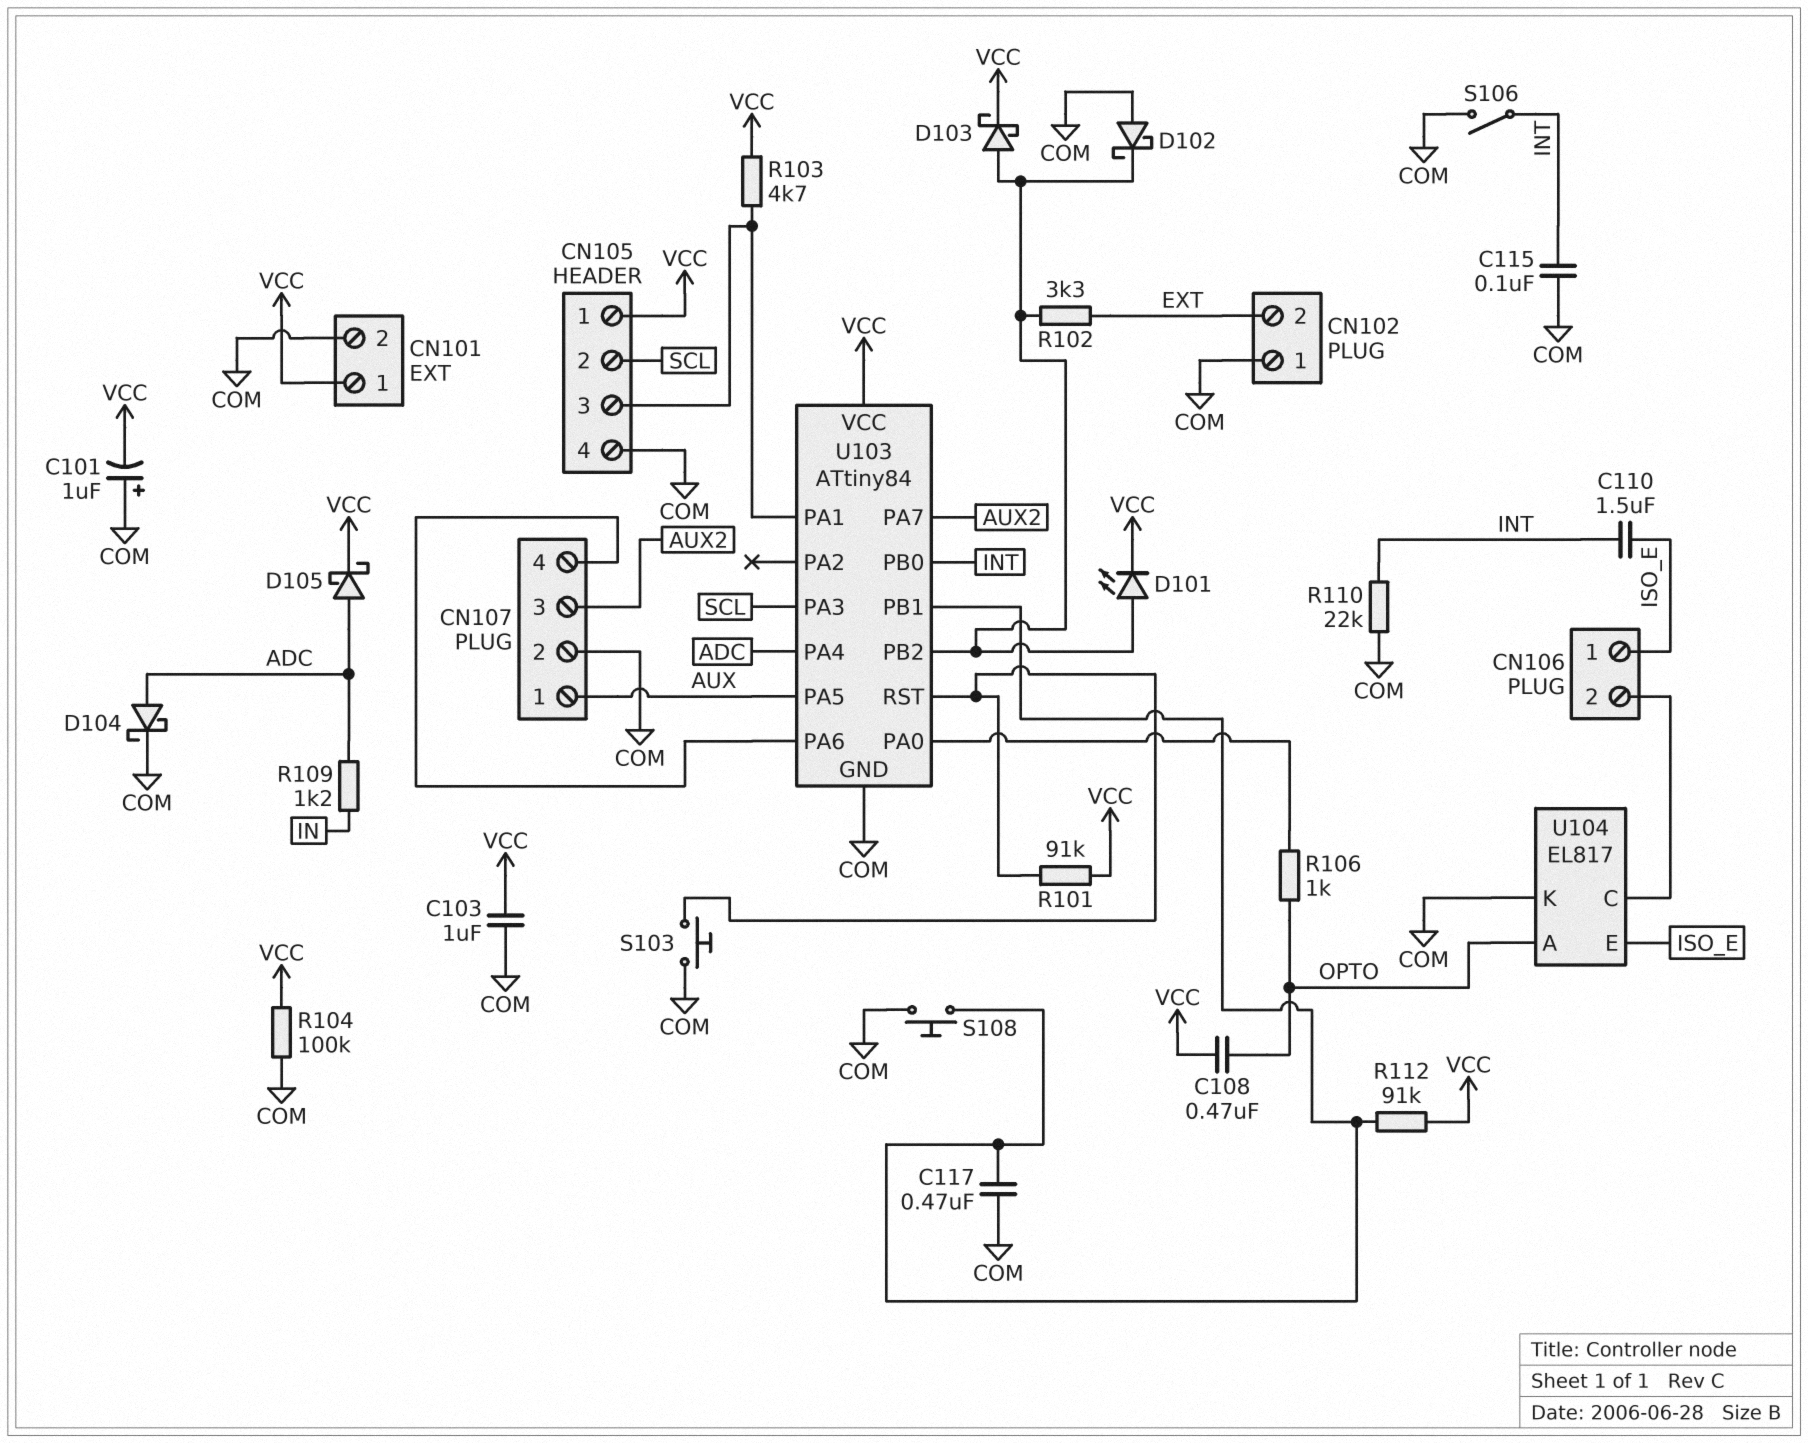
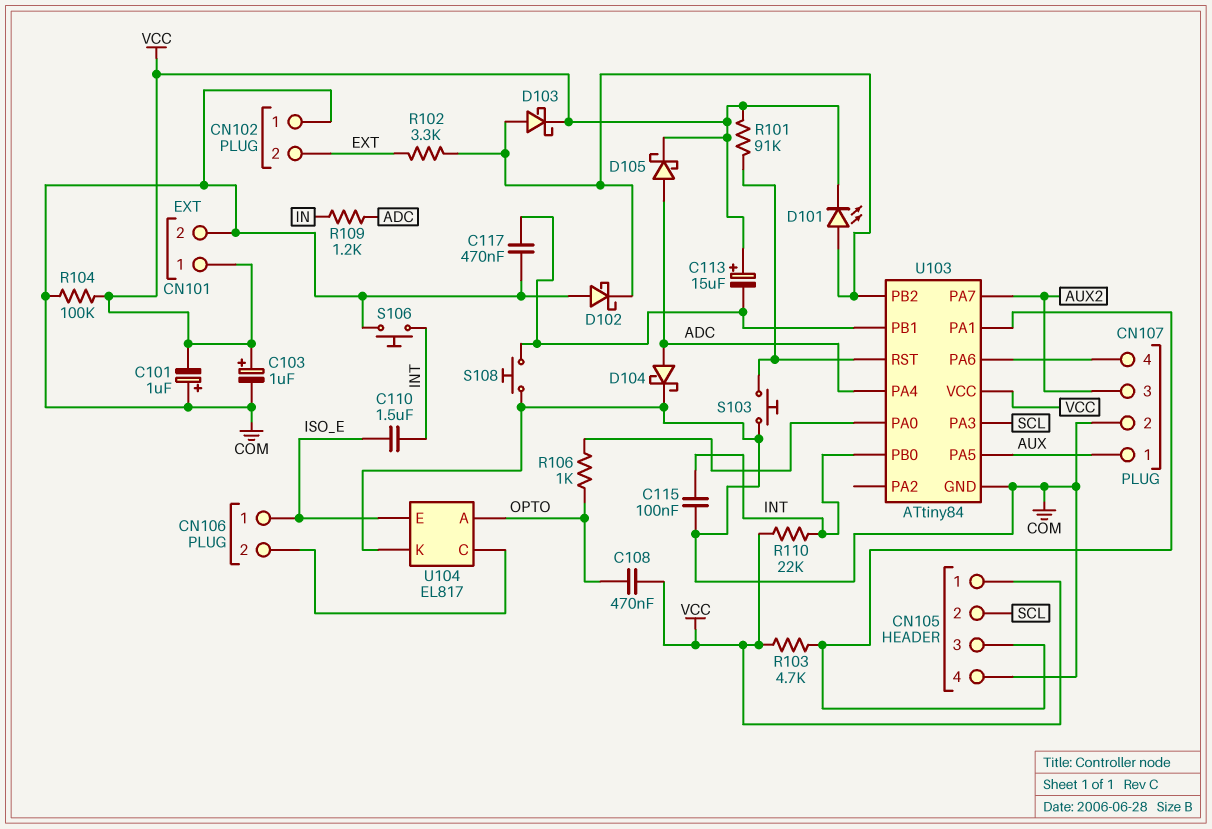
C103: 1uF (COM, VCC) -> 1uF (plus VCC, minus COM)
C113: none -> 15uF (plus VCC, minus U103/PB1)
R110: 22k (COM, INT) -> 22k (INT, VCC)
R112: 91k (U103/PB1, VCC) -> none
S106: switch (COM, INT) -> button (COM, INT)

